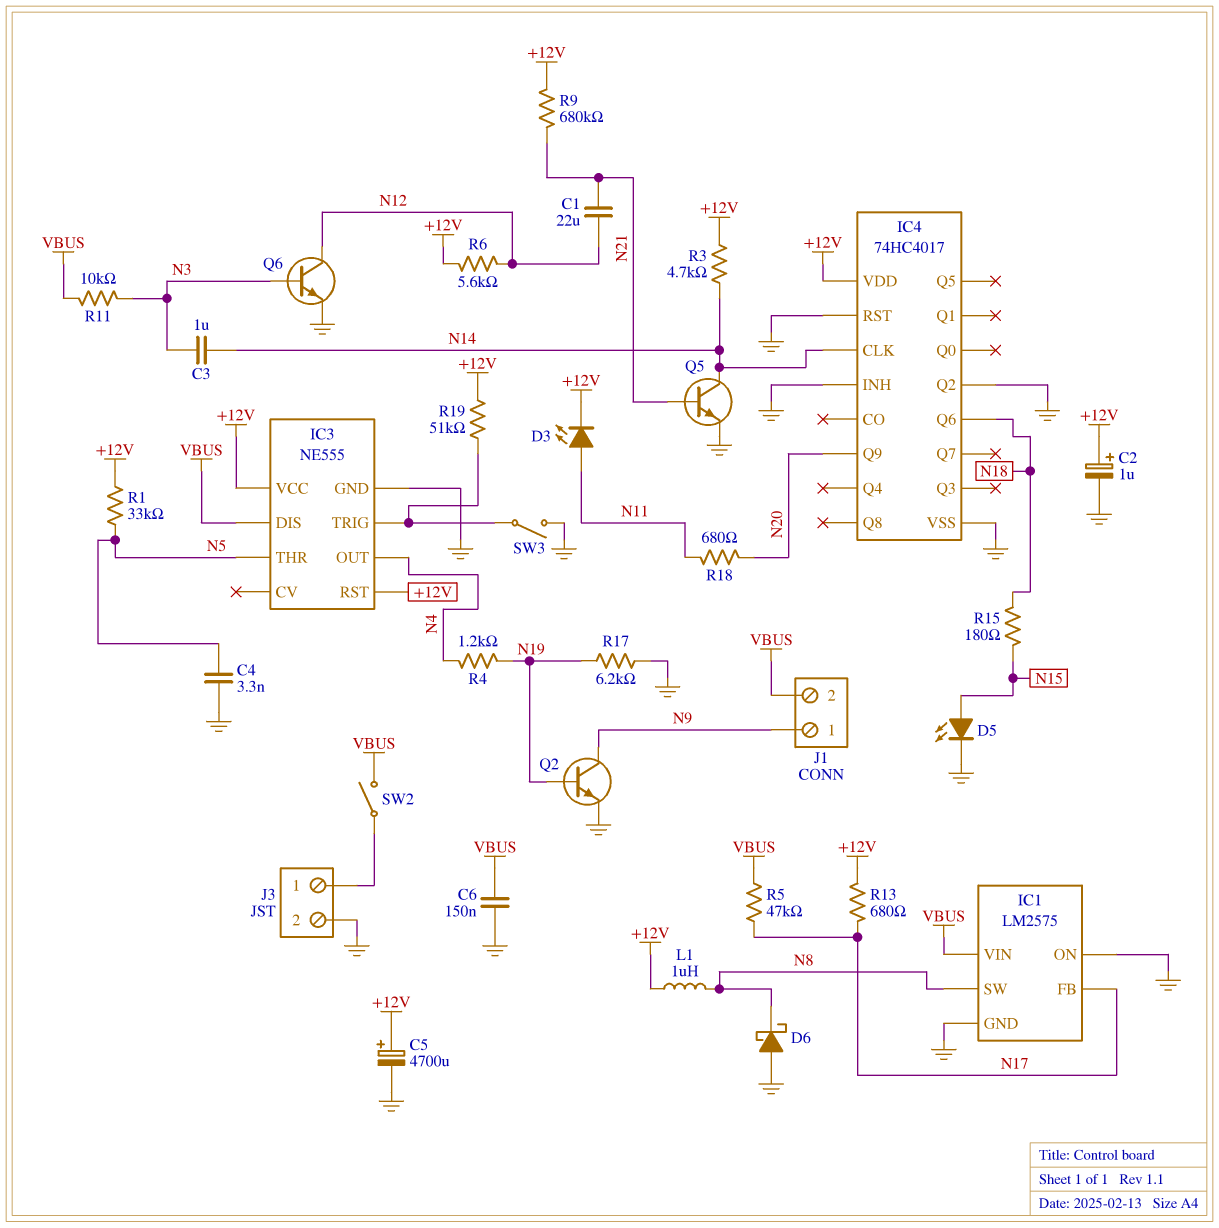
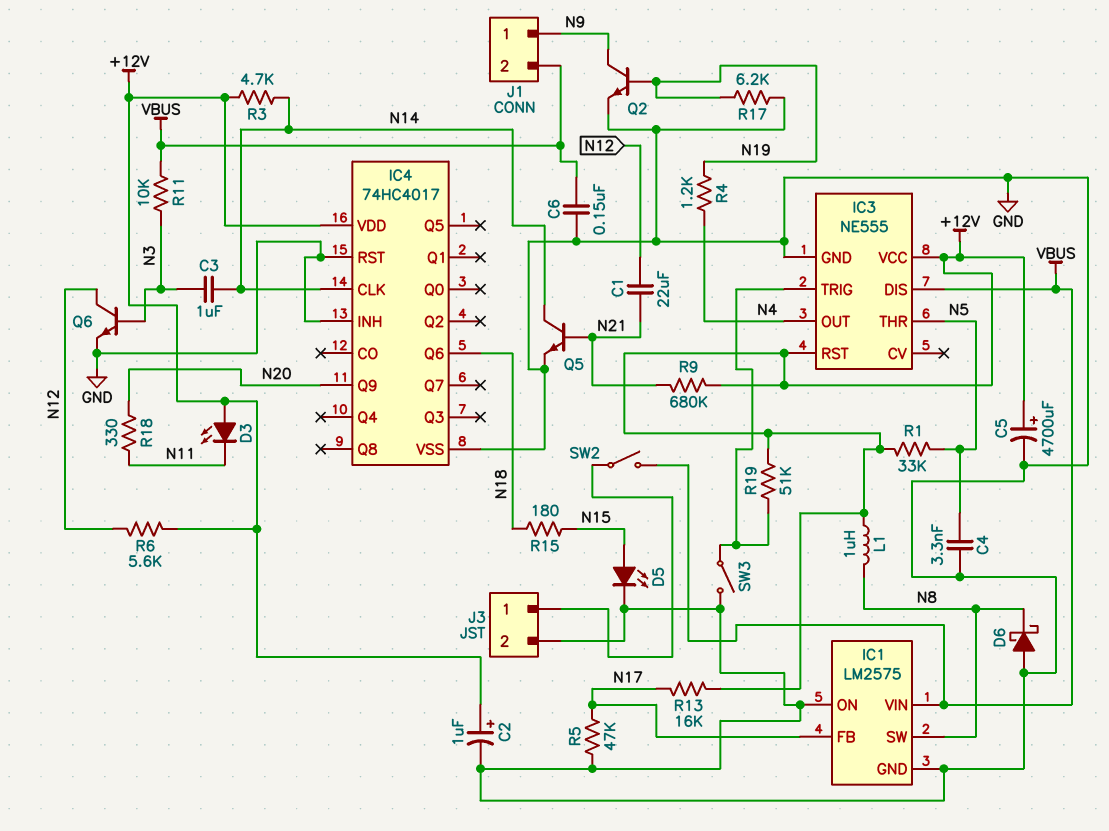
D3: LED (A N11, K +12V) -> LED (A +12V, K N11)
IC4 pin Q2: GND -> none
R5: 47k (N17, VBUS) -> 47k (GND, N17)
R13: 680 (+12V, N17) -> 16k (+12V, N17)
R18: 680 (N11, N20) -> 330 (N11, N20)

